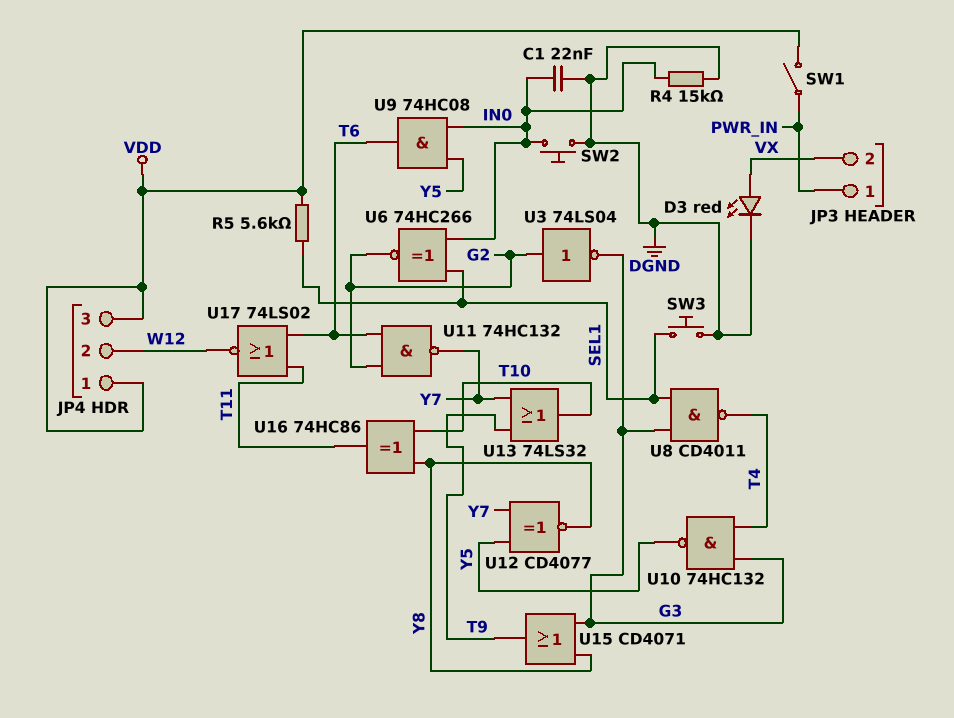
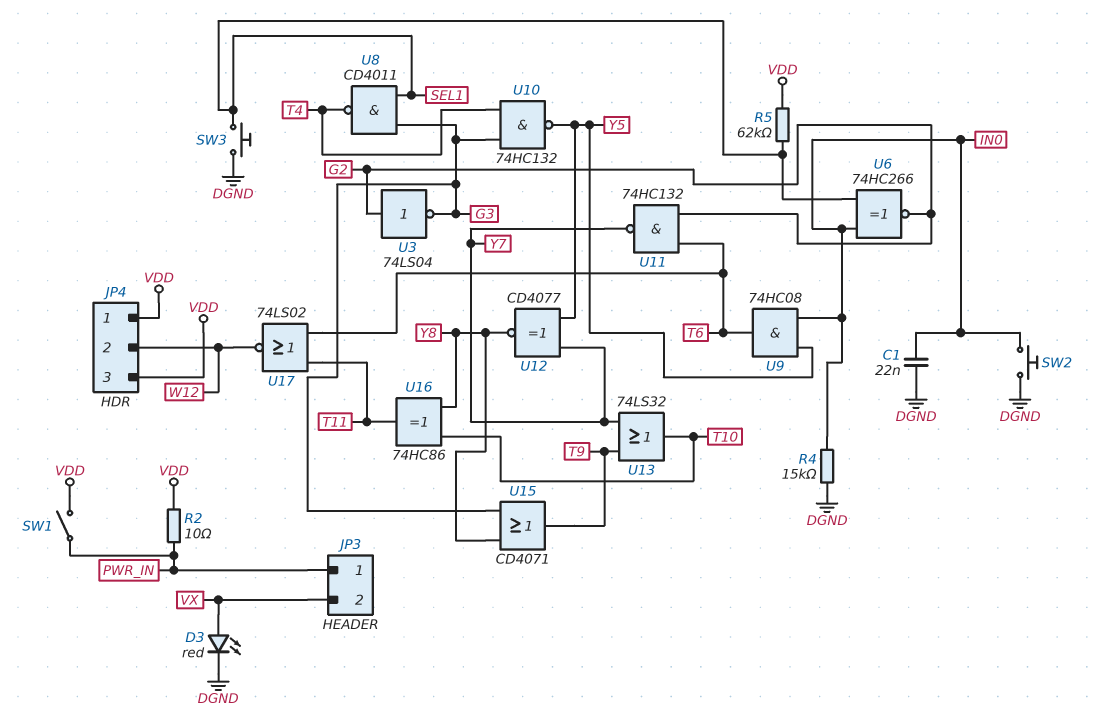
R2: none -> 10 (PWR_IN, VDD)
R5: 5.6k (SEL1, VDD) -> 62k (SEL1, VDD)

